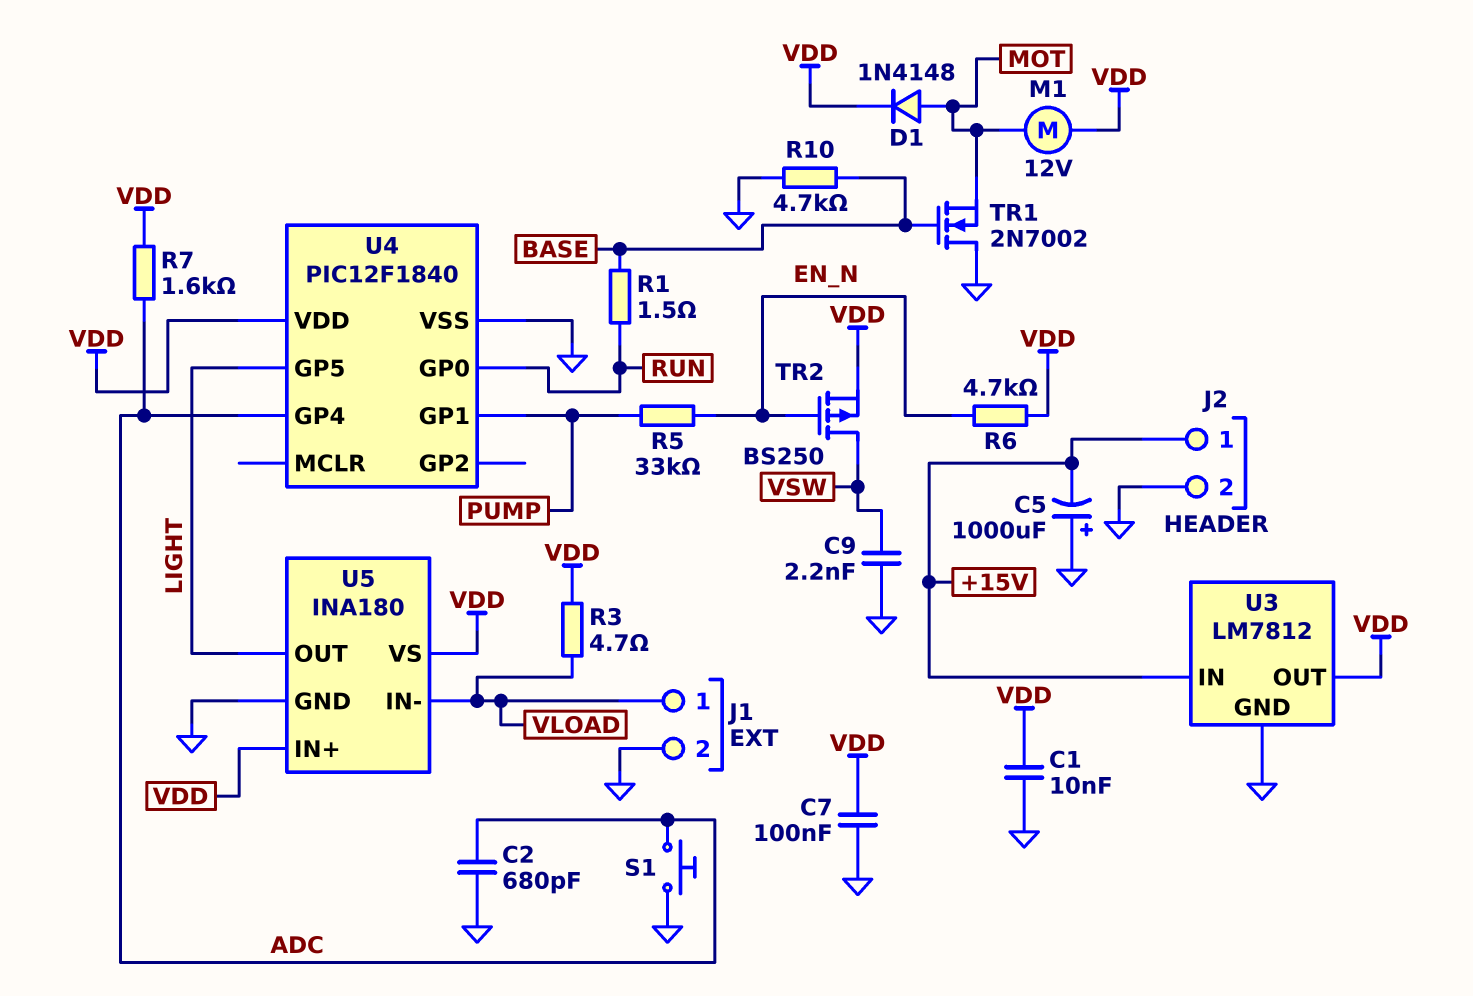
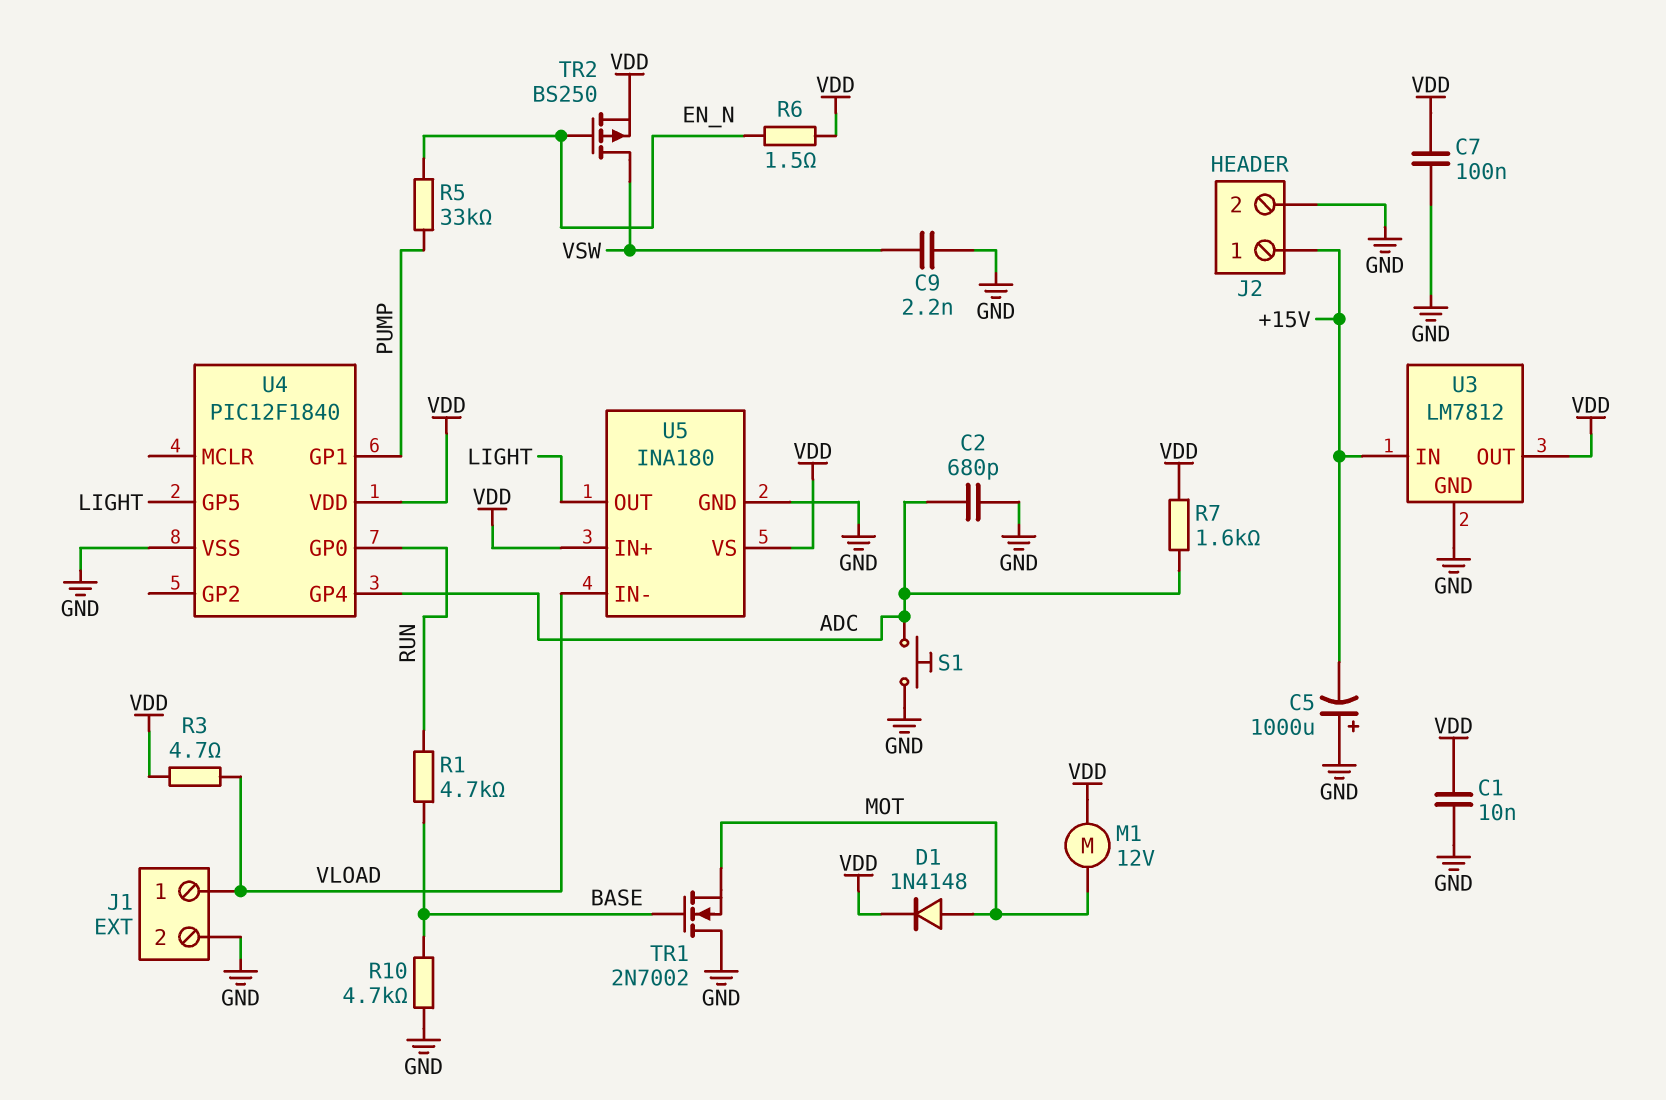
R1: 1.5 (BASE, RUN) -> 4.7k (BASE, RUN)
R6: 4.7k (EN_N, VDD) -> 1.5 (EN_N, VDD)

